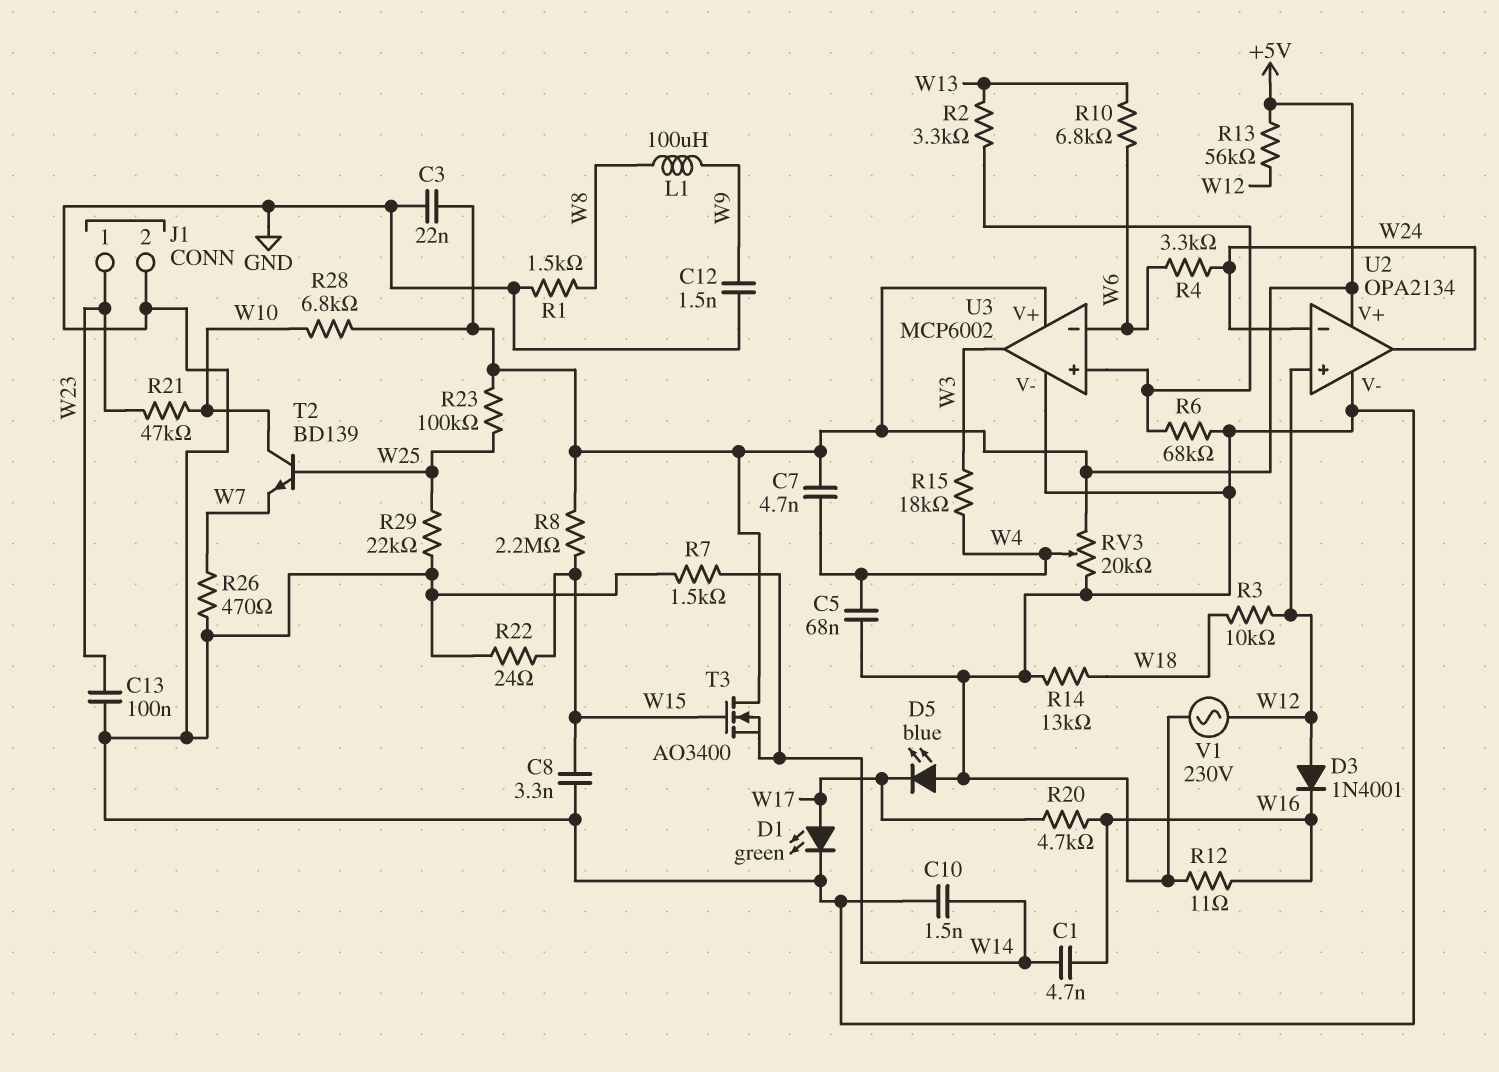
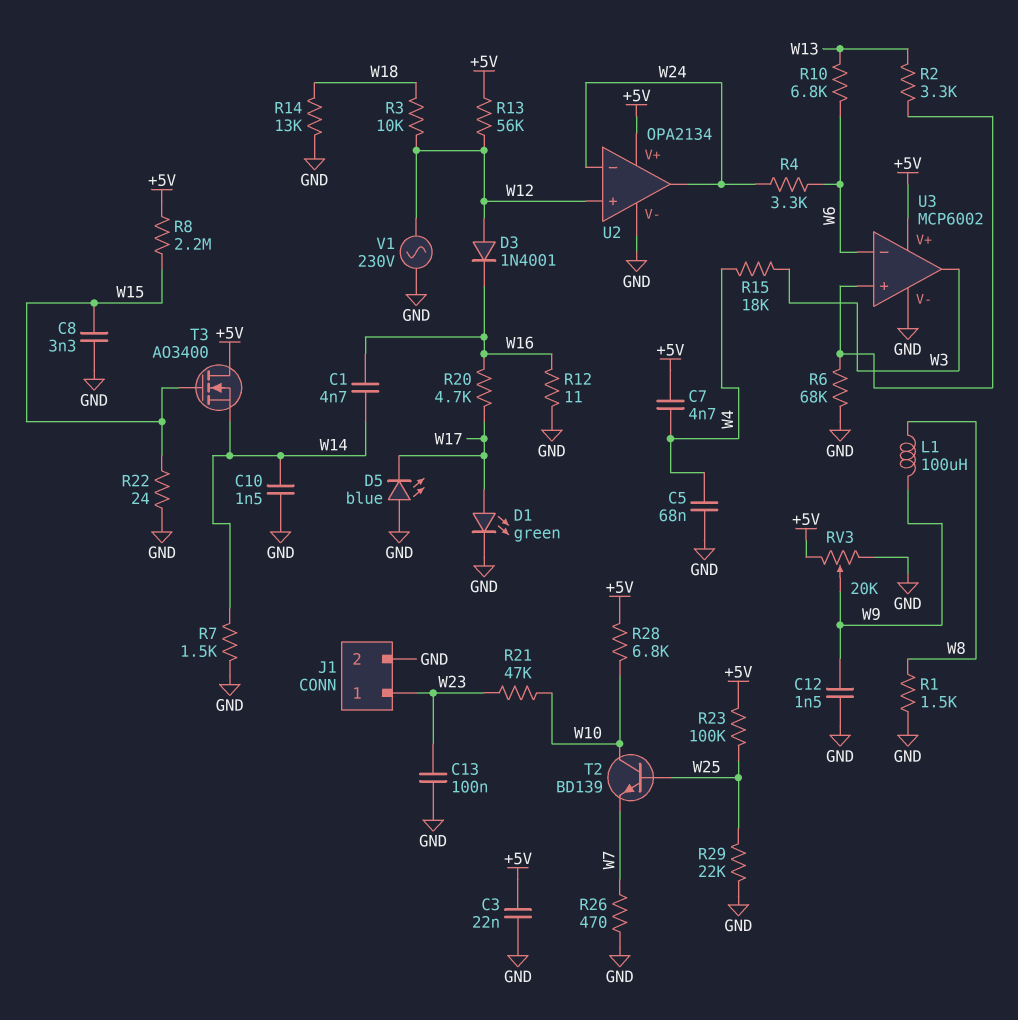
RV3: 20k (+5V, GND, wiper W4) -> 20k (+5V, GND, wiper W9)

